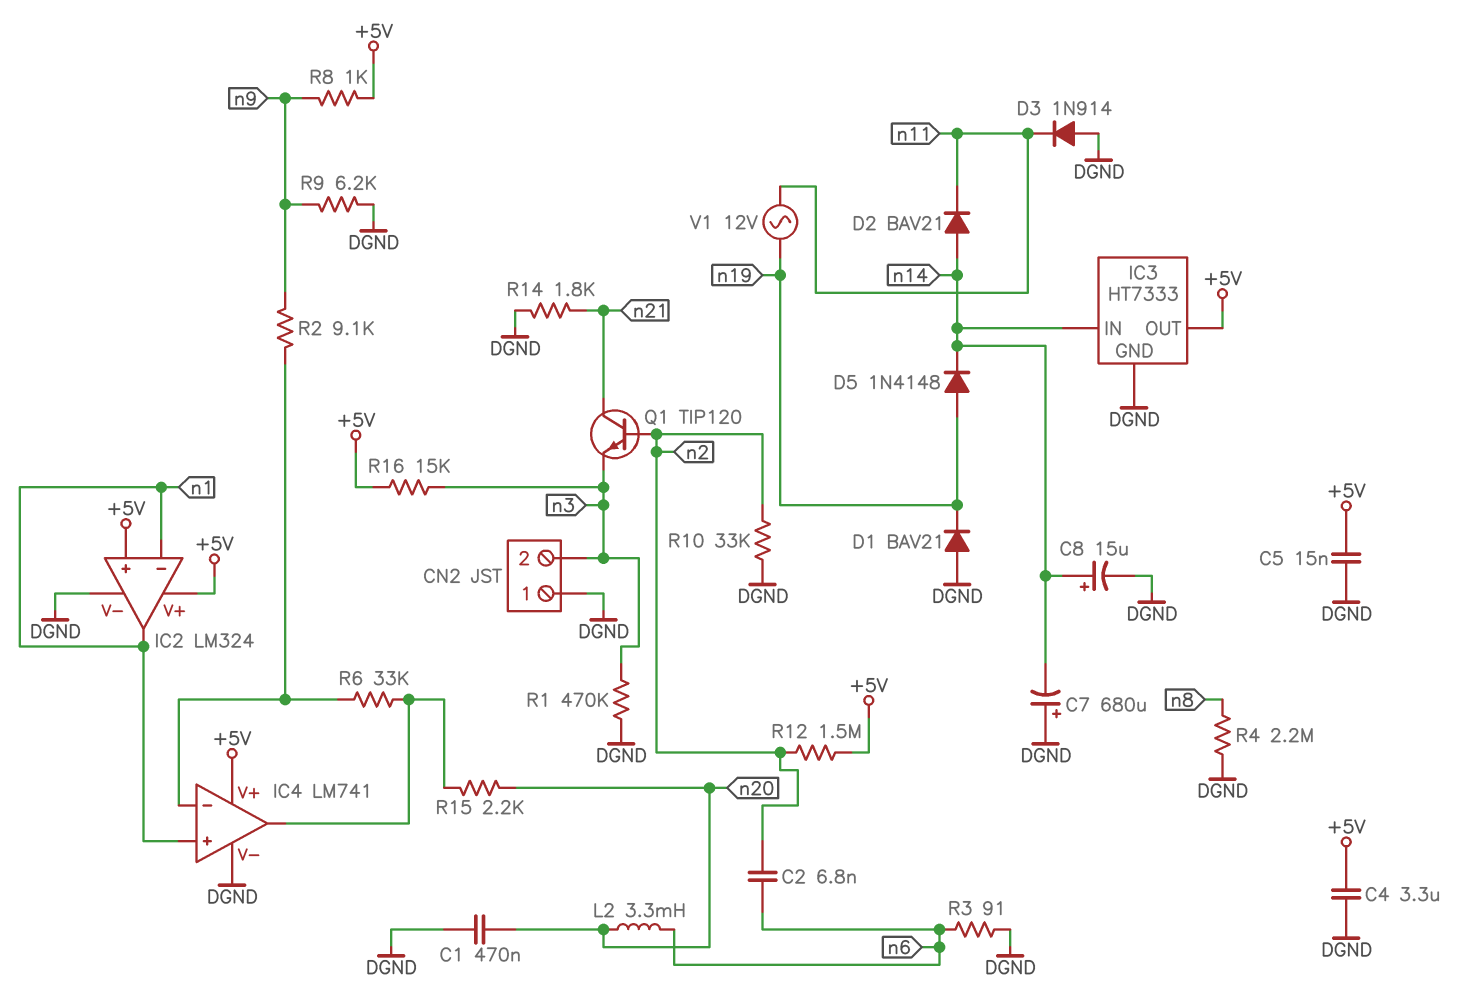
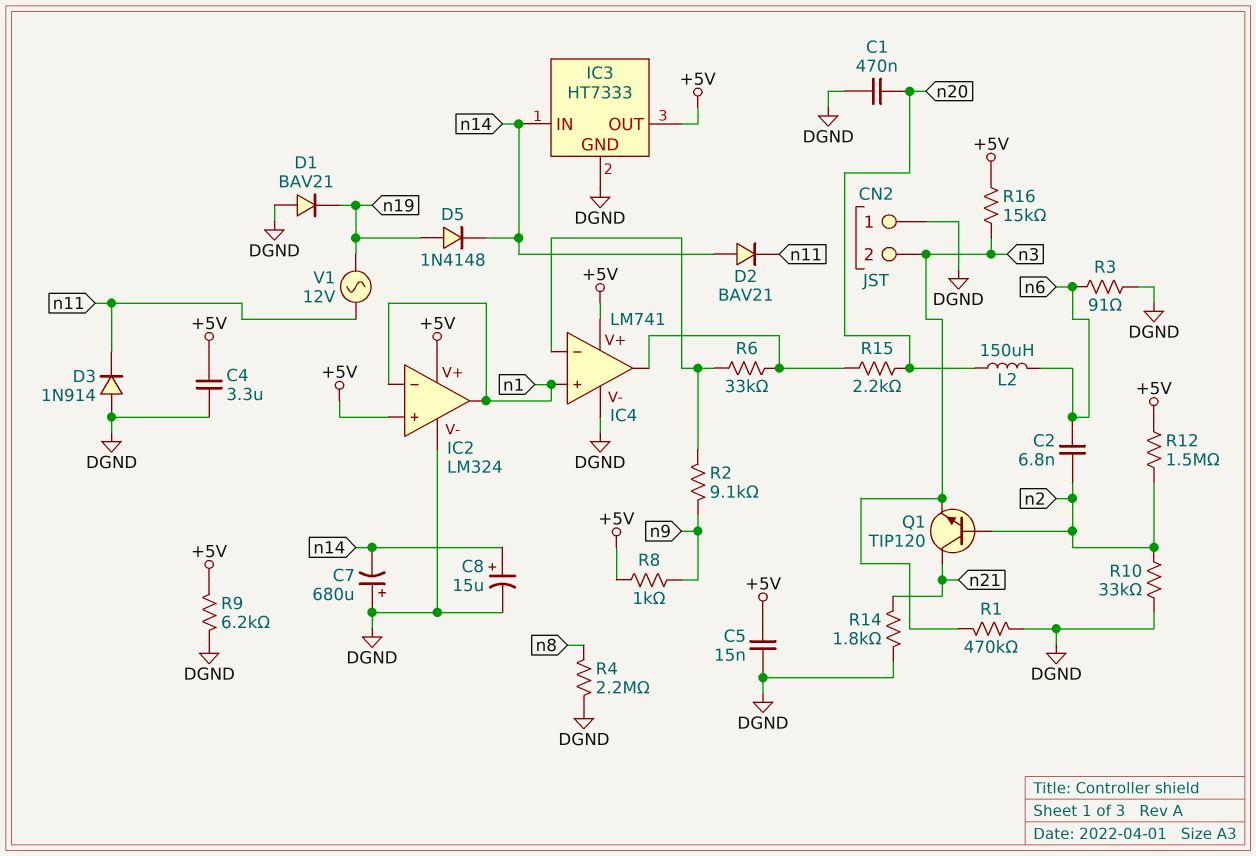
L2: 3.3mH (n6, n20) -> 150uH (n6, n20)
R9: 6.2k (DGND, n9) -> 6.2k (+5V, DGND)

